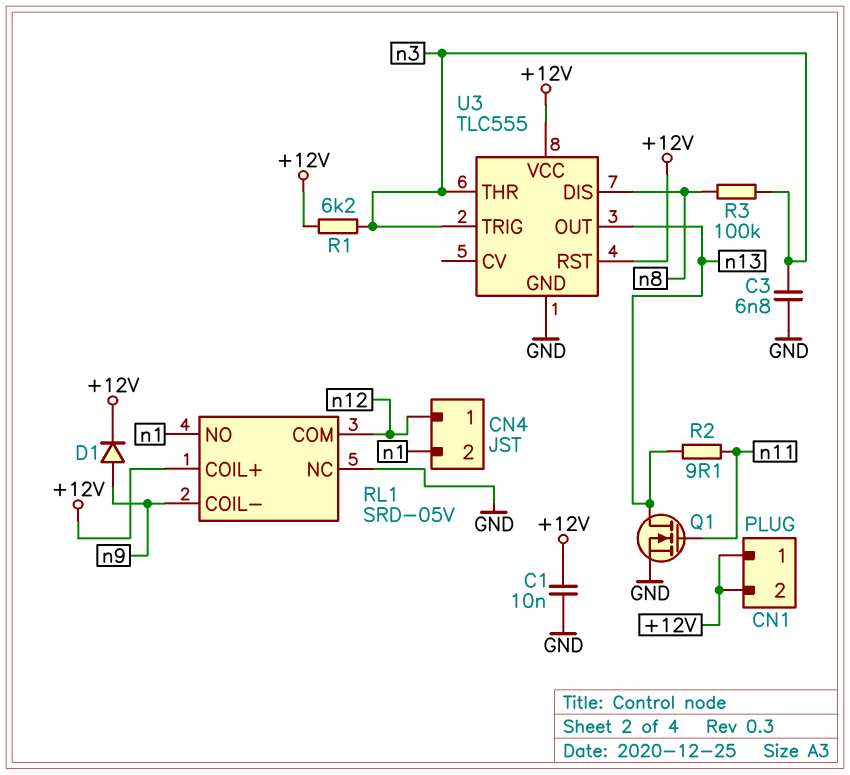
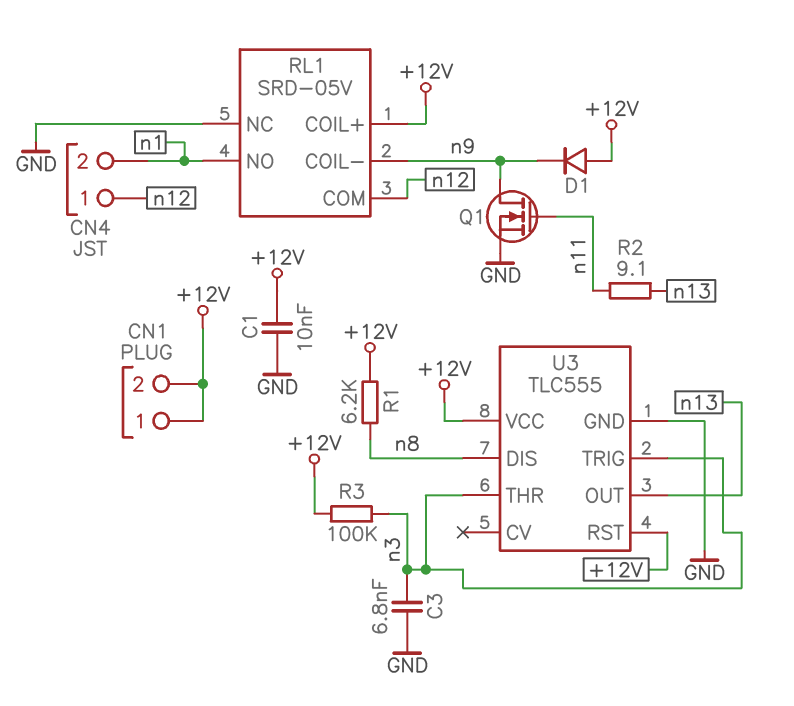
D1: diode (A n9, K +12V) -> diode (A +12V, K n9)
Q1: NMOS (G n11, D n13, S GND) -> NMOS (G n11, D n9, S GND)
R1: 6.2k (+12V, n3) -> 6.2k (+12V, n8)
R3: 100k (n3, n8) -> 100k (+12V, n3)

